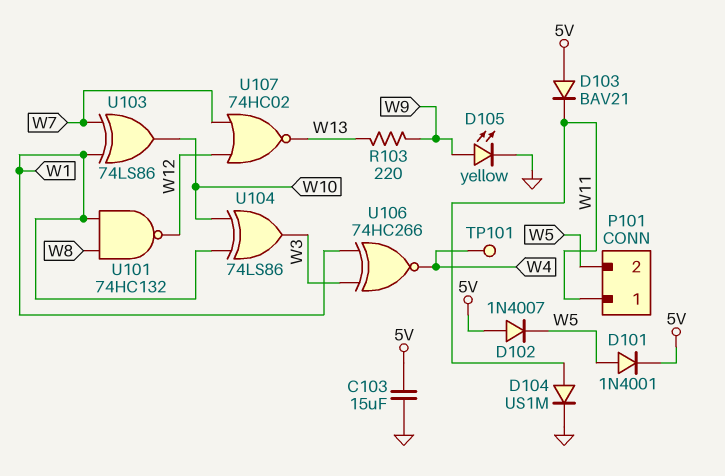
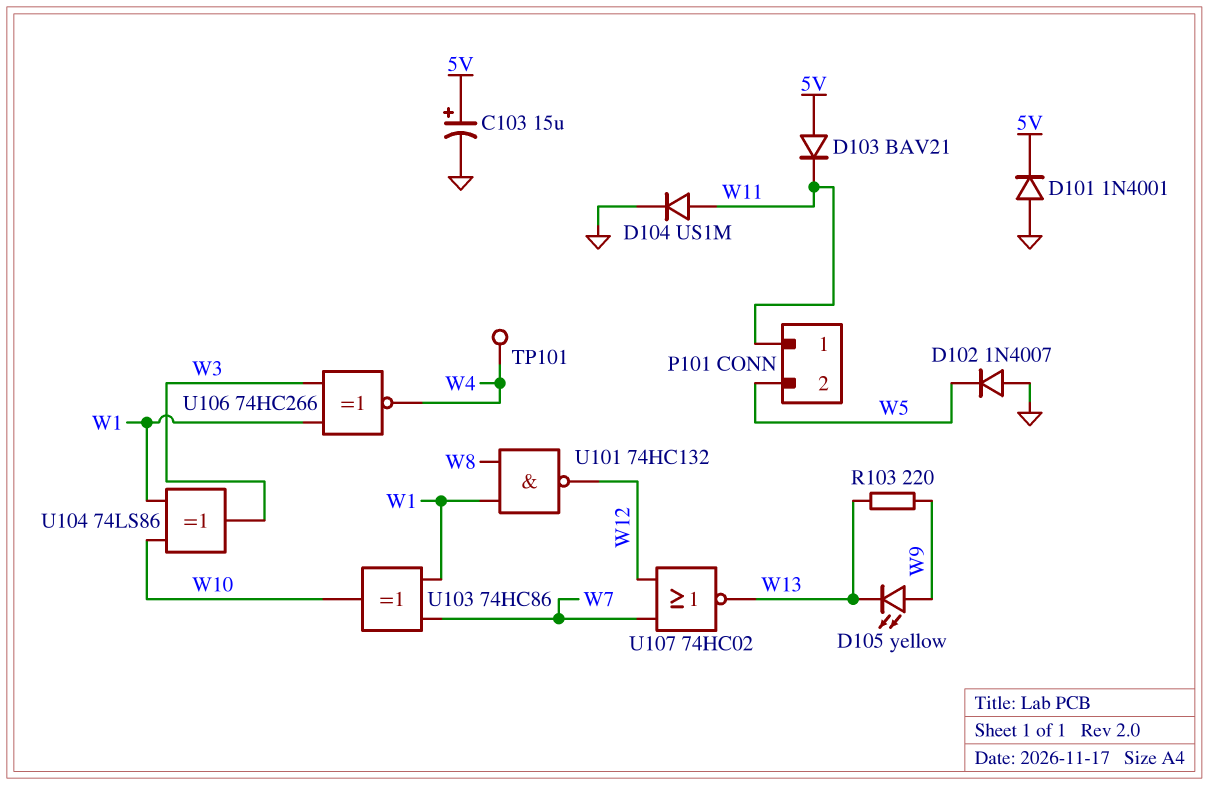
C103: 15uF (5V, GND) -> 15uF (plus 5V, minus GND)
D101: diode 1N4001 (A W5, K 5V) -> diode 1N4001 (A GND, K 5V)
D102: diode 1N4007 (A 5V, K W5) -> diode 1N4007 (A GND, K W5)
D105: LED yellow (A W9, K GND) -> LED yellow (A W9, K W13)
U103: XOR 74LS86 (in W1, in W7, out W10) -> XOR 74HC86 (in W1, in W7, out W10)

